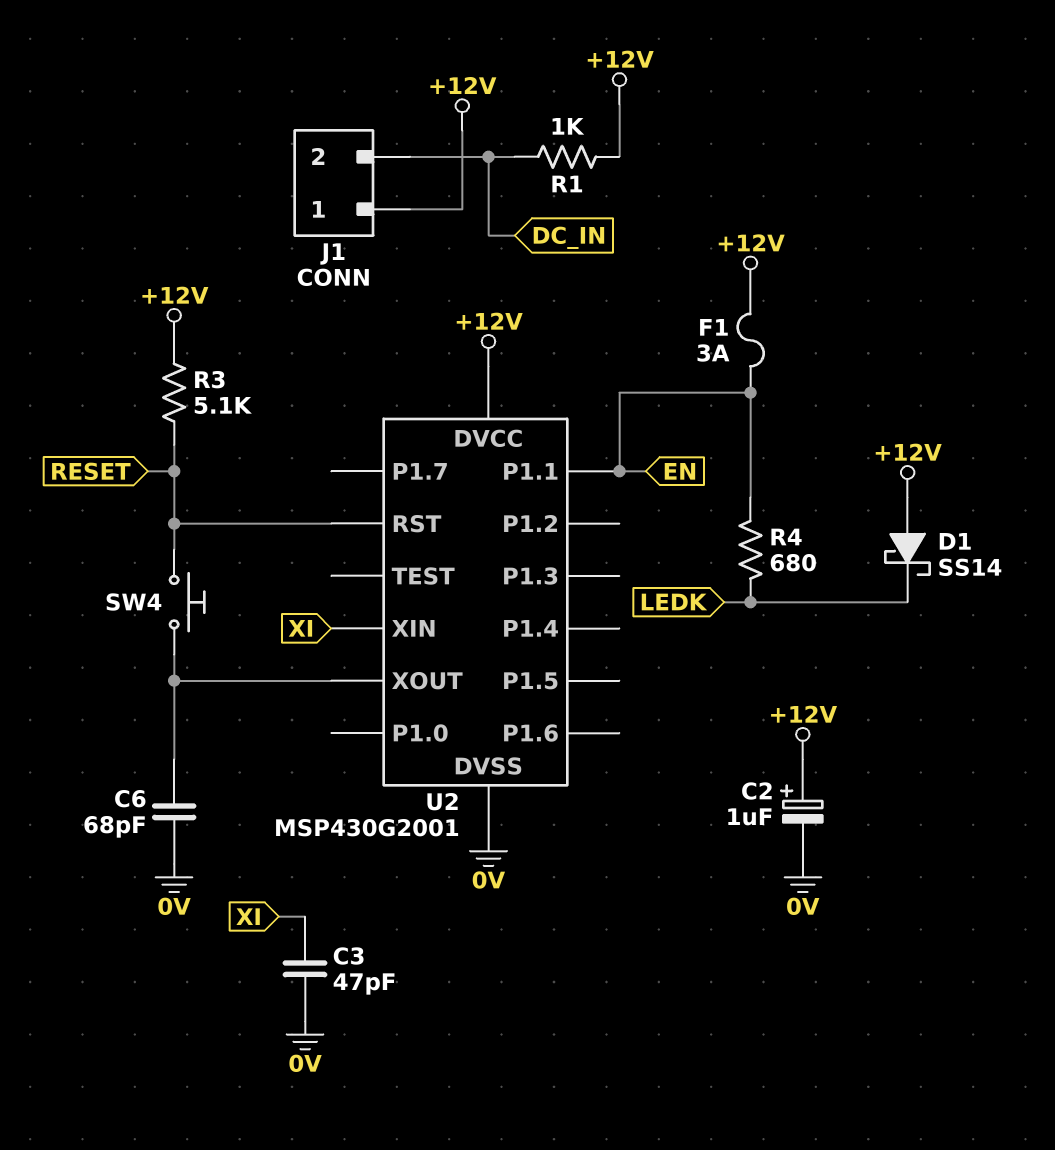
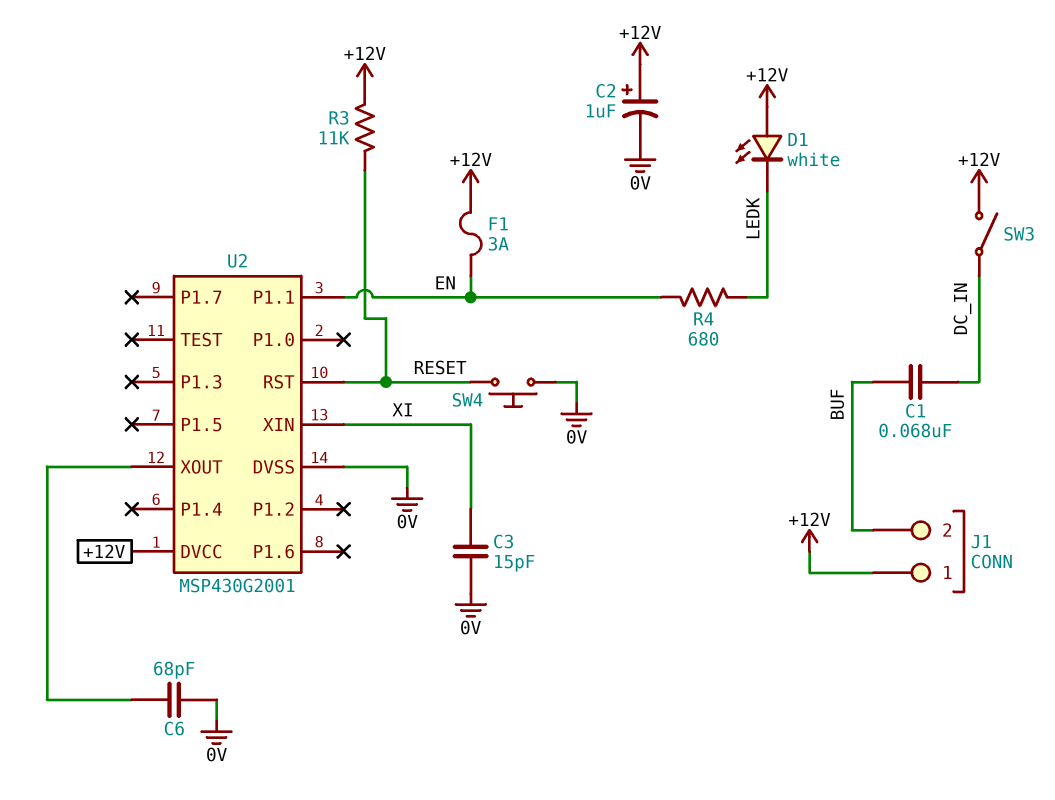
C1: none -> 68nF (BUF, DC_IN)
C3: 47pF (0V, XI) -> 15pF (0V, XI)
D1: schottky SS14 (A +12V, K LEDK) -> LED white (A +12V, K LEDK)
J1 pin 2: DC_IN -> BUF
R1: 1k (+12V, DC_IN) -> none
R3: 5.1k (+12V, RESET) -> 11k (+12V, RESET)
SW3: none -> switch (+12V, DC_IN)
SW4: button (RESET, U2/XOUT) -> button (0V, RESET)

